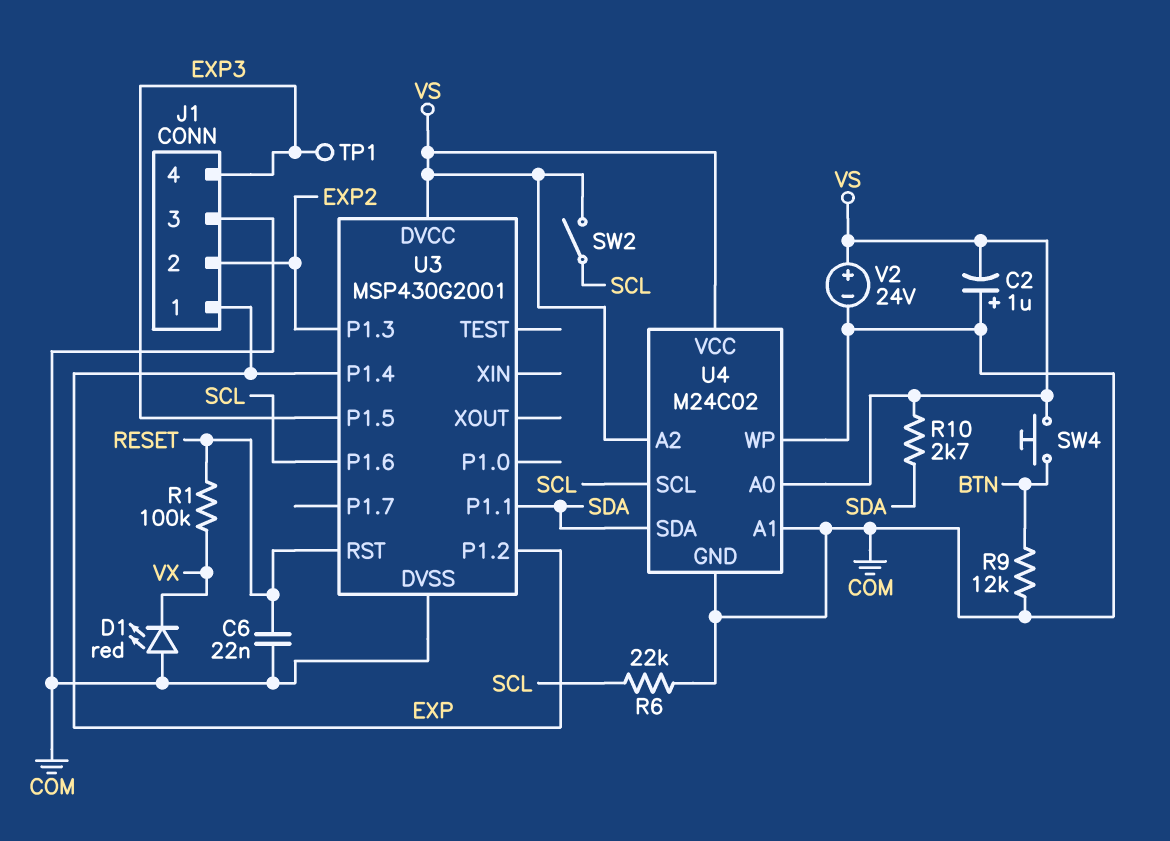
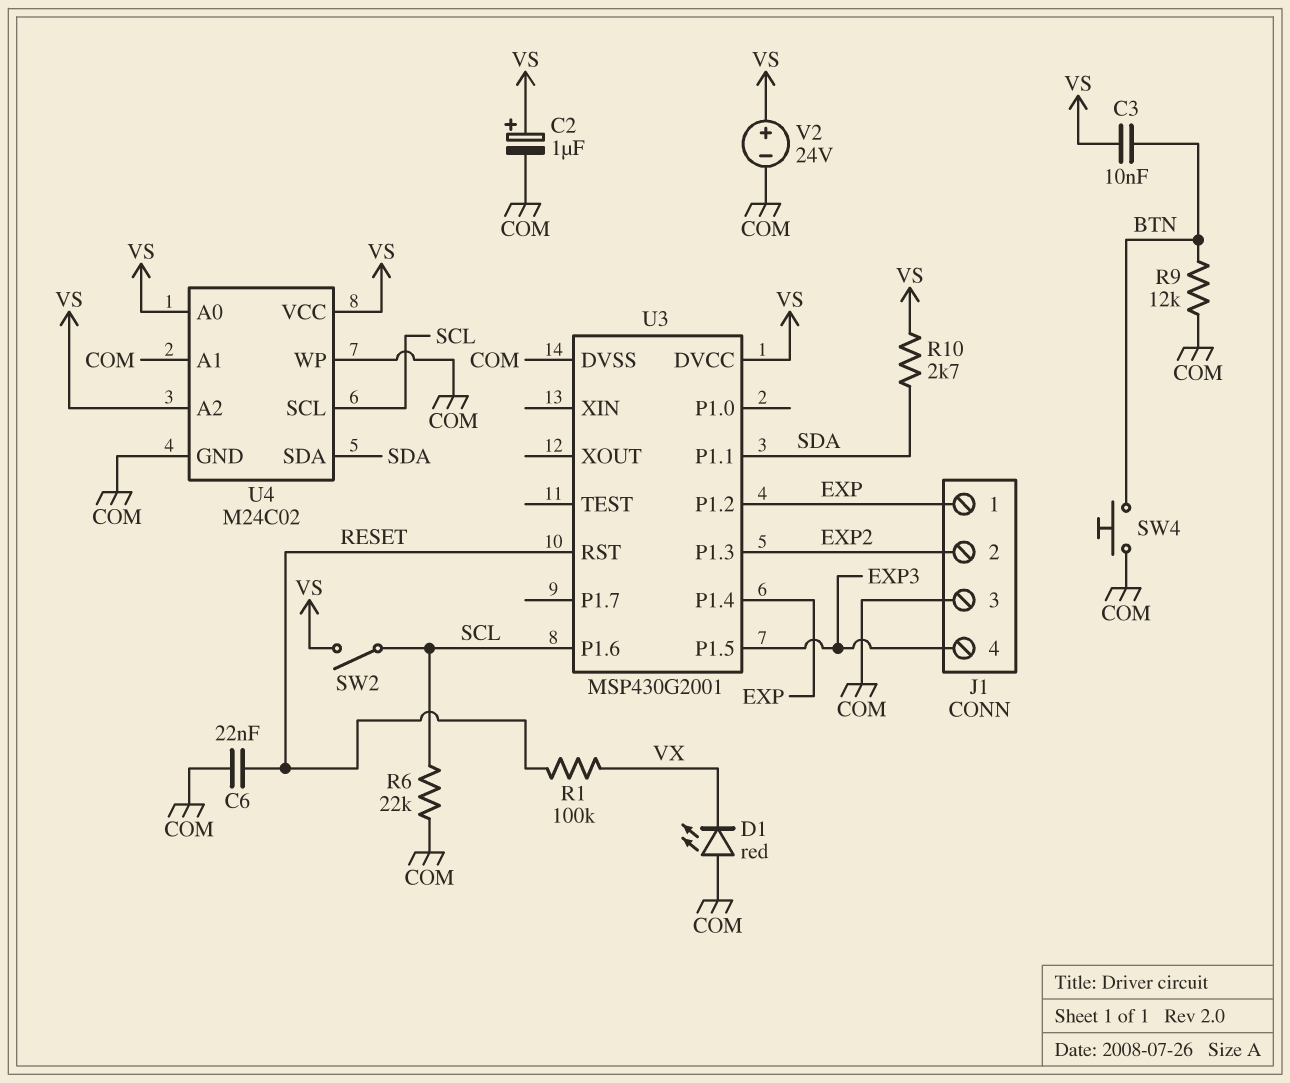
C2: 1uF (plus COM, minus VS) -> 1uF (plus VS, minus COM)
C3: none -> 10nF (BTN, VS)
SW4: button (BTN, VS) -> button (BTN, COM)
TP1: test point (EXP3) -> none

